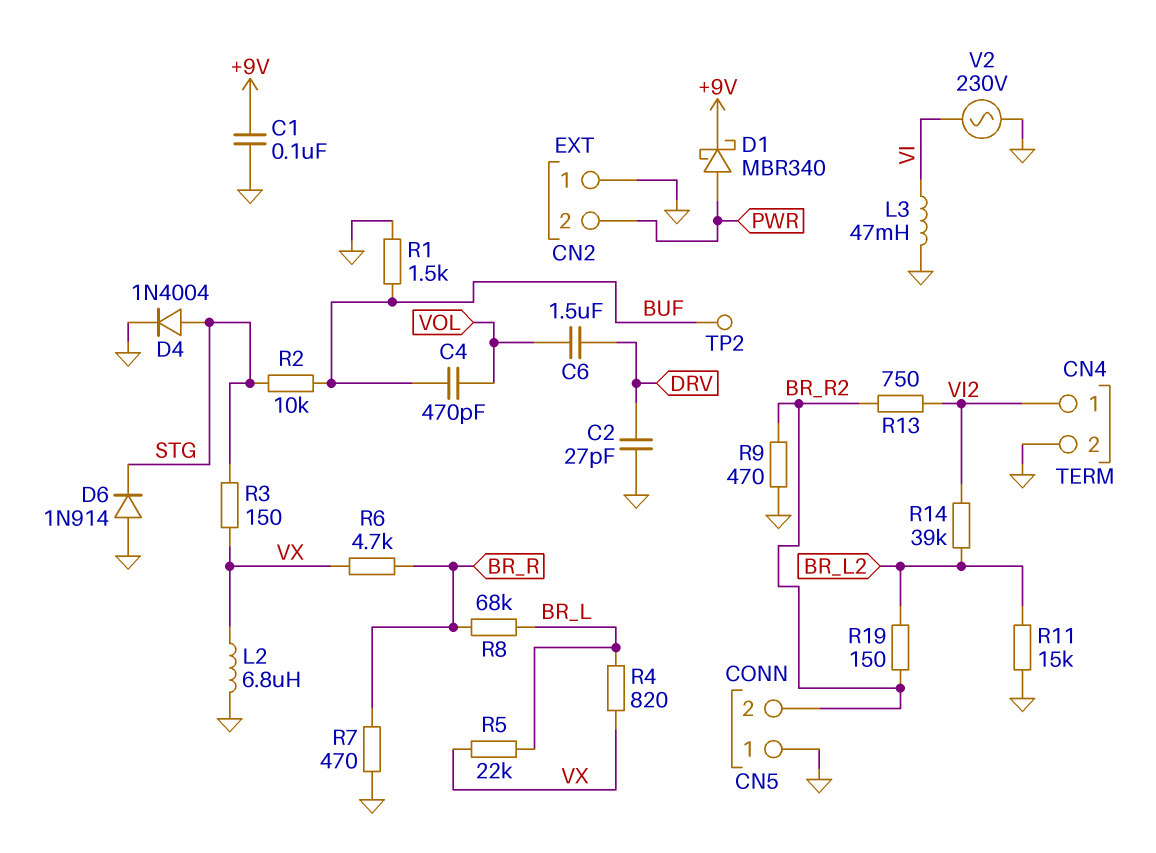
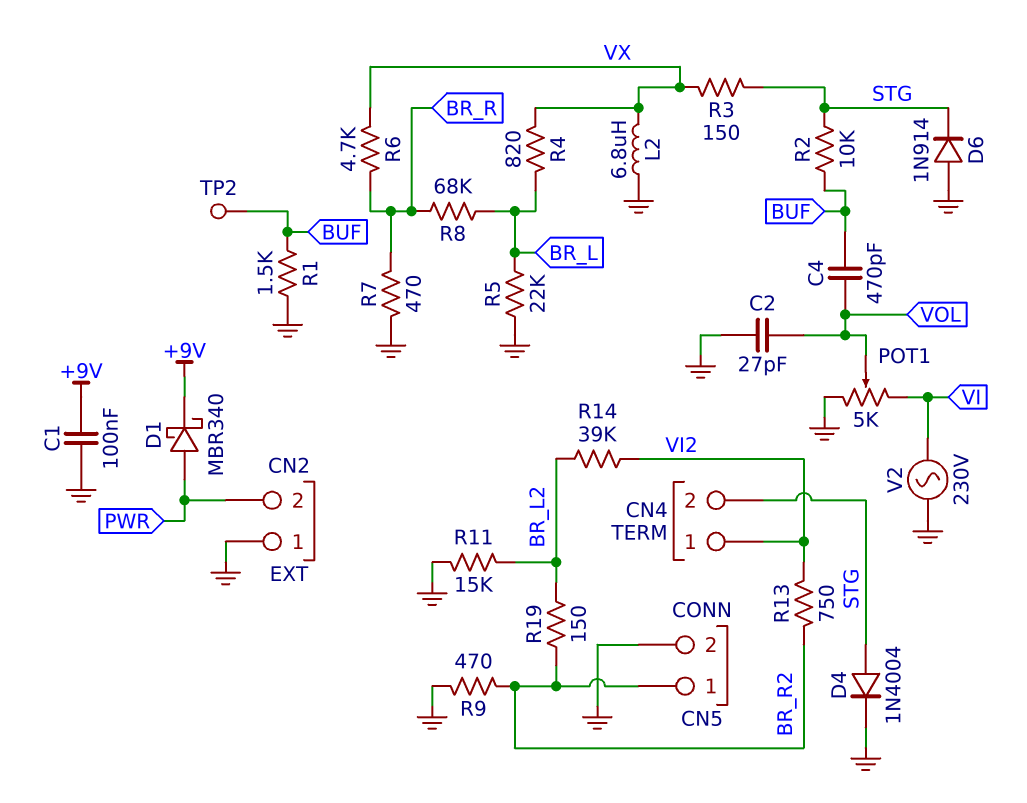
C2: 27pF (DRV, GND) -> 27pF (GND, VOL)
C6: 1.5uF (DRV, VOL) -> none
CN4 pin 2: GND -> STG
CN5 pin 1: GND -> BR_R2
CN5 pin 2: BR_R2 -> GND
L3: 47mH (GND, VI) -> none
POT1: none -> 5k (GND, VI, wiper VOL)
R5: 22k (BR_L, VX) -> 22k (BR_L, GND)

